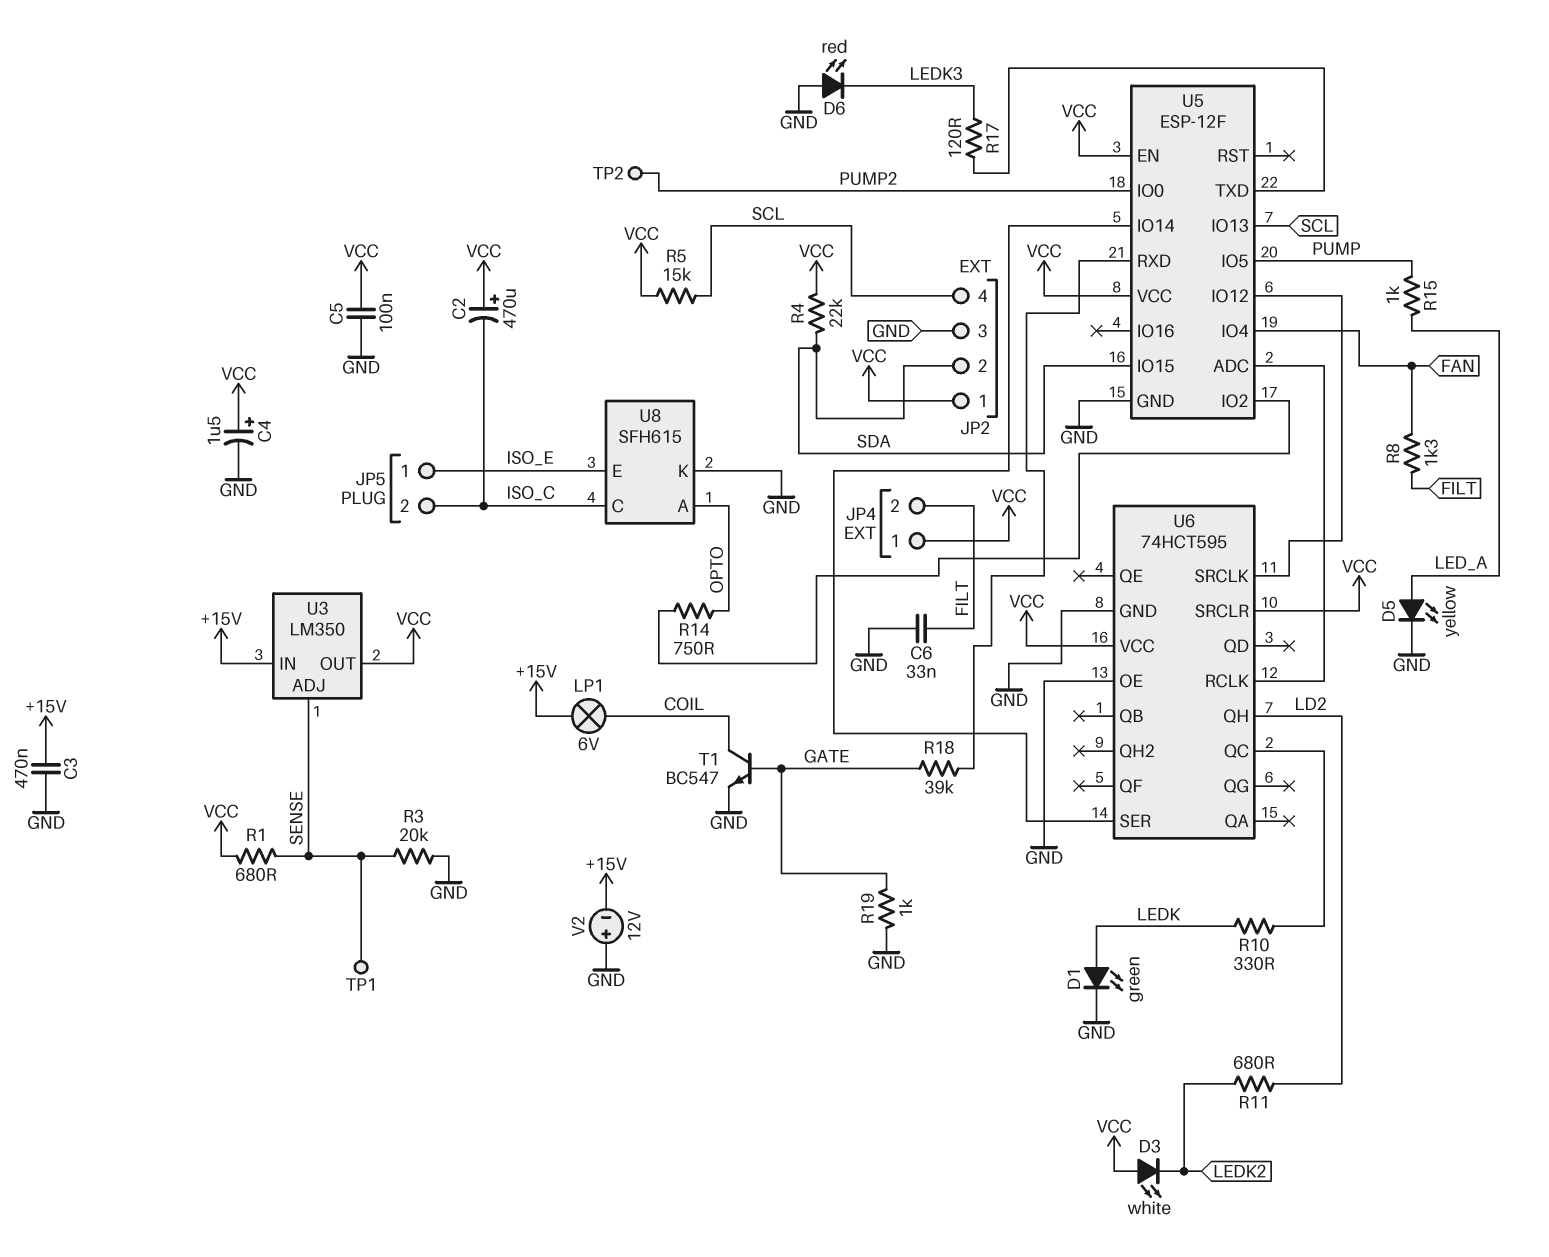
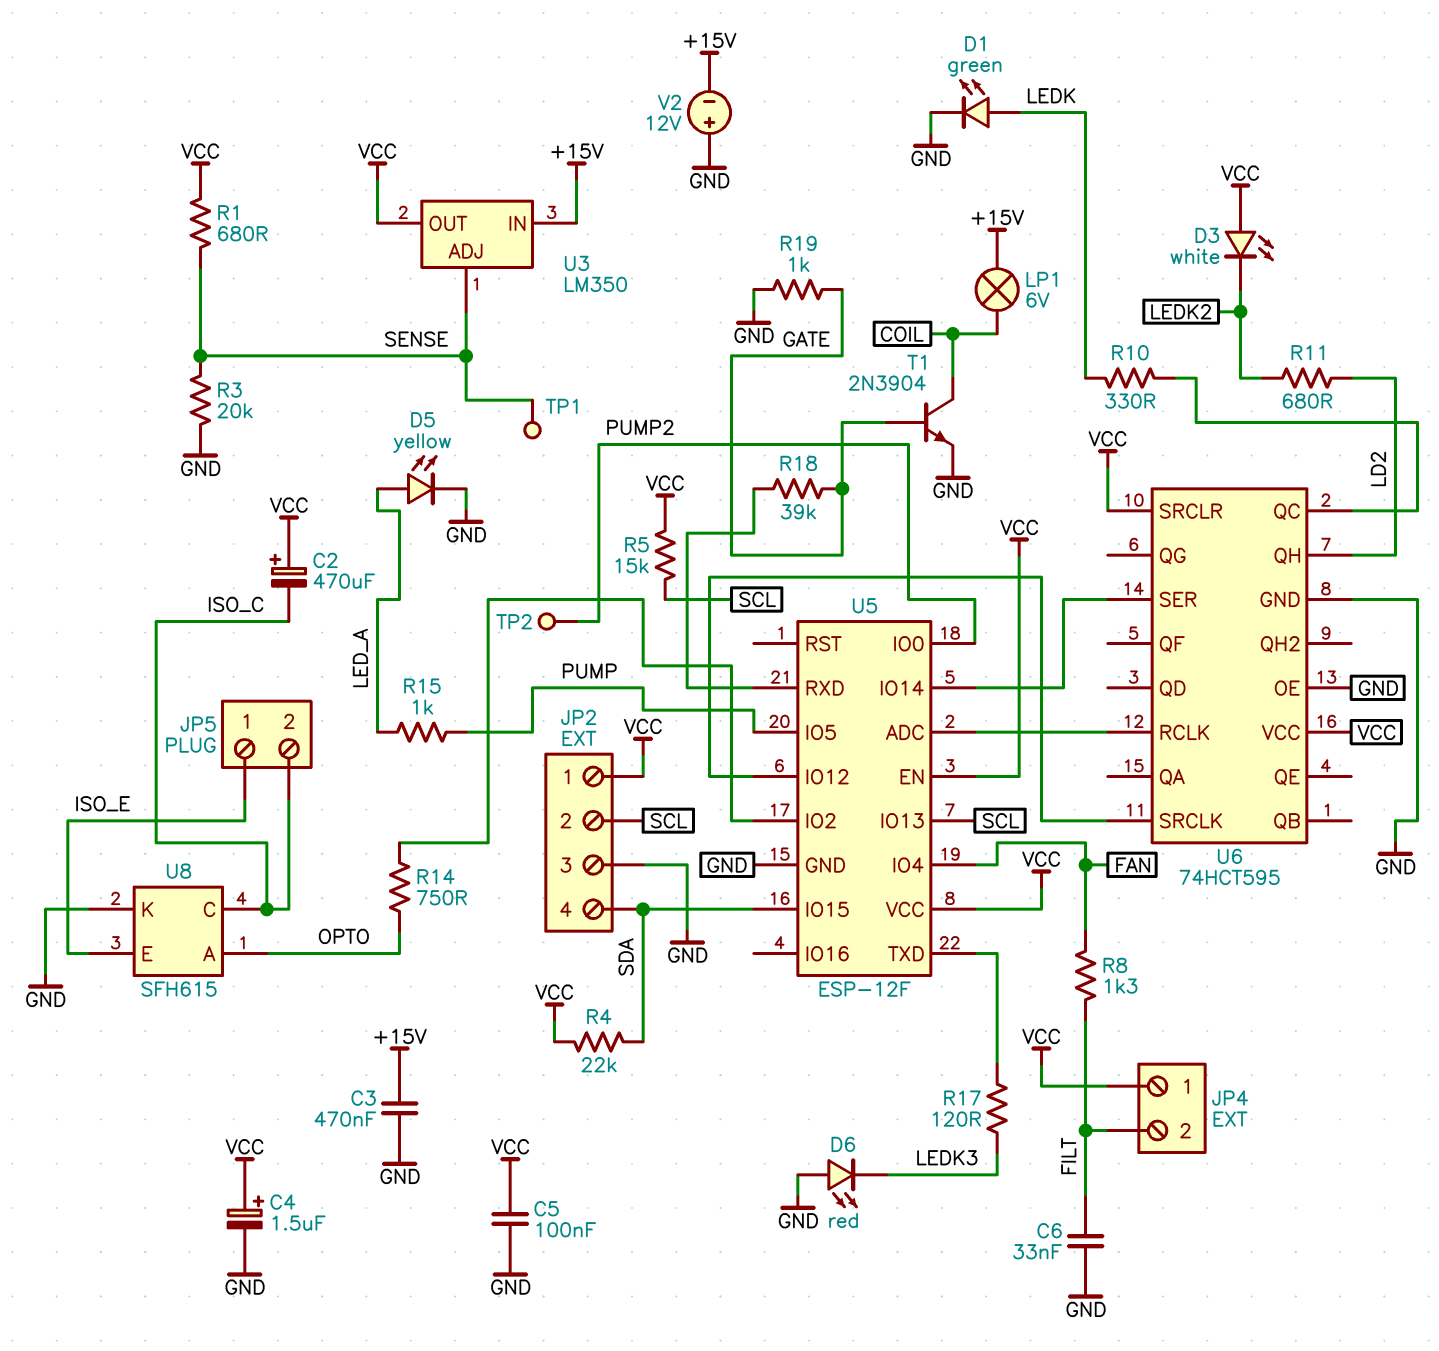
JP2 pin 2: SDA -> SCL
JP2 pin 4: SCL -> SDA
T1: NPN BC547 (B GATE, C COIL, E GND) -> NPN 2N3904 (B GATE, C COIL, E GND)

